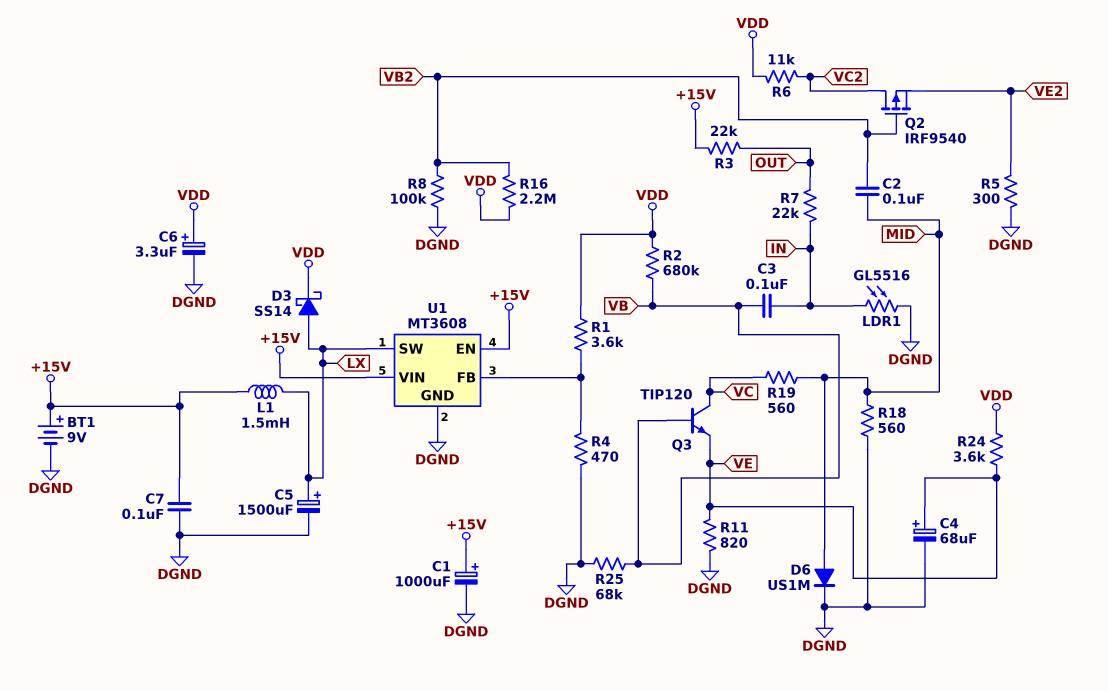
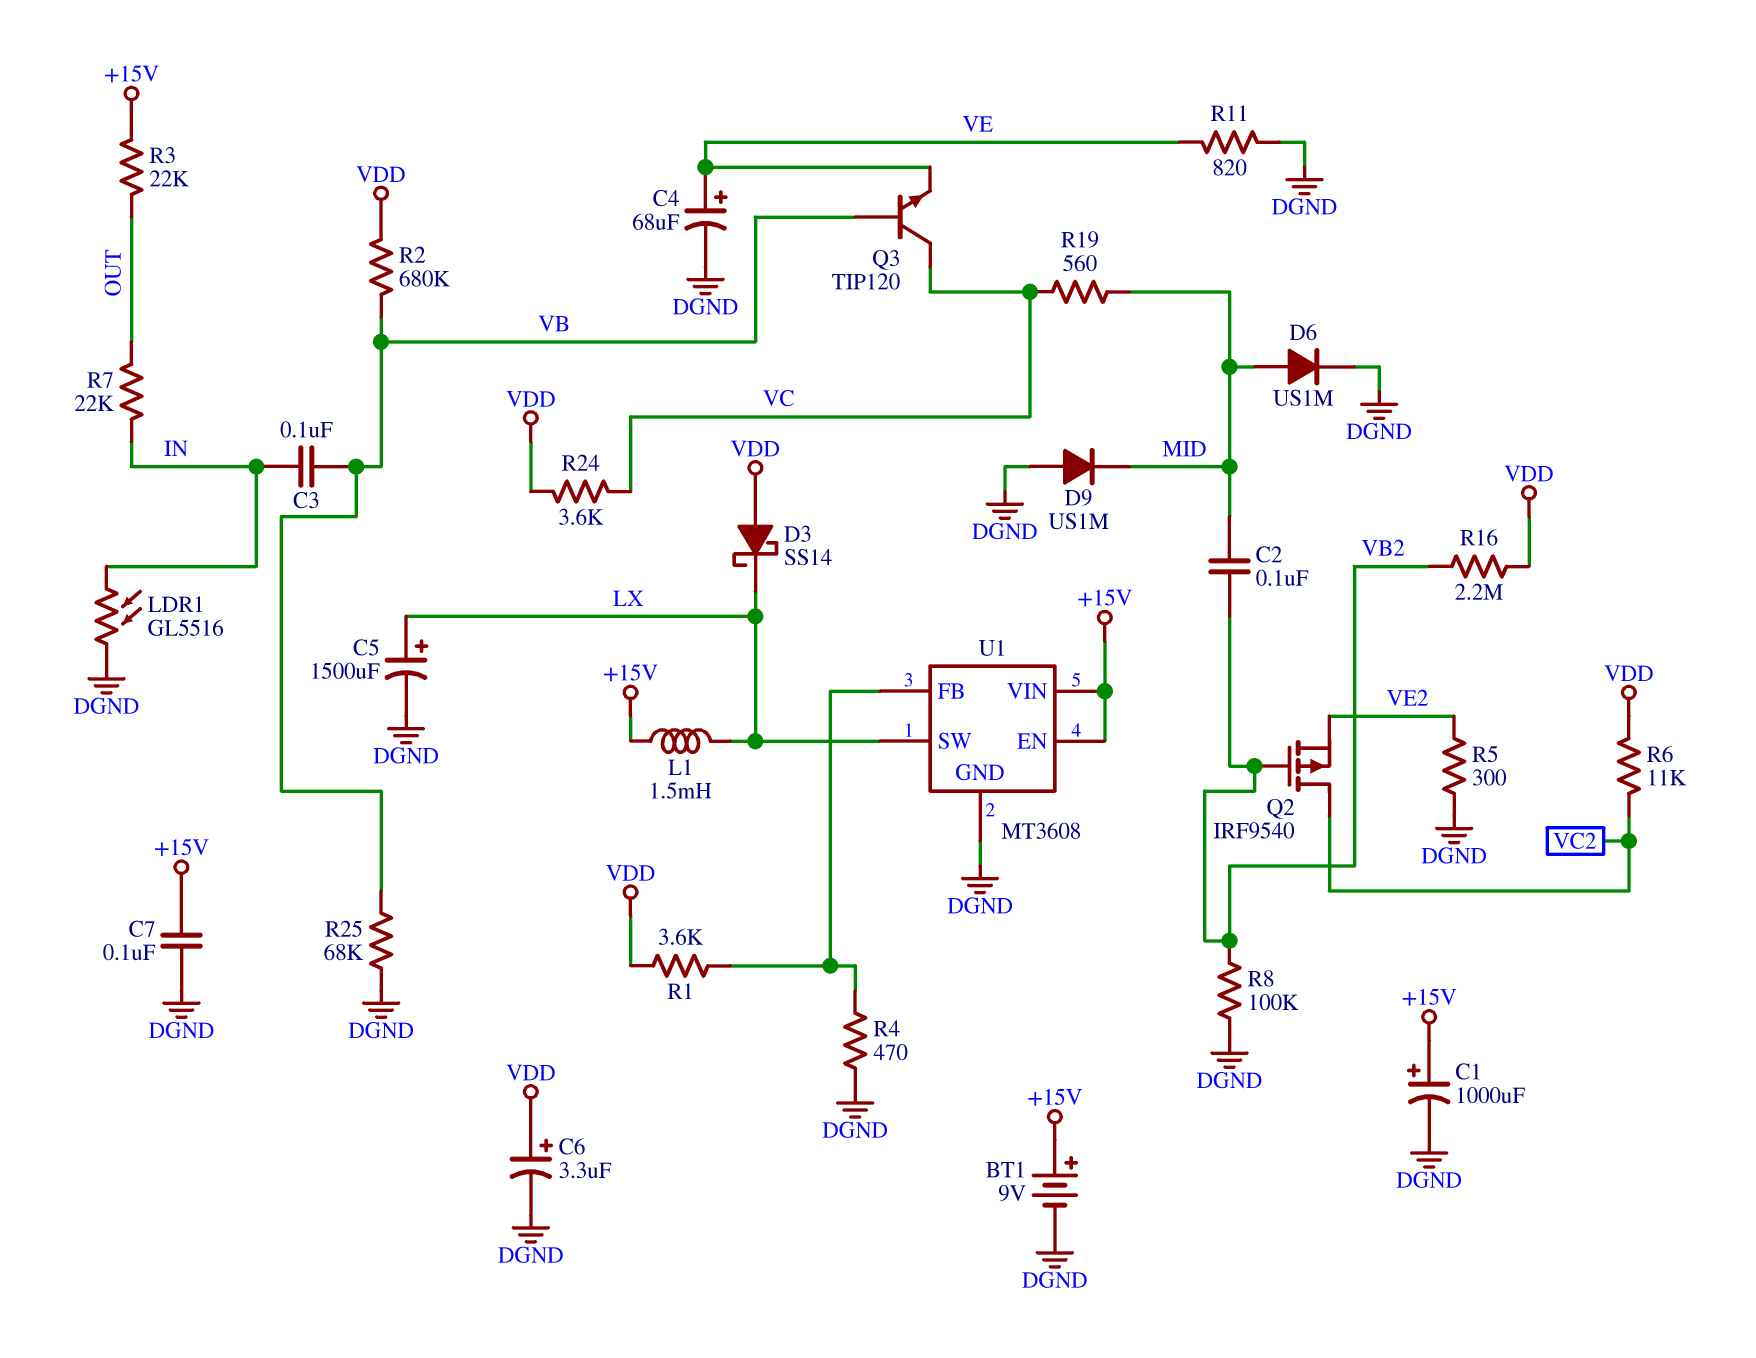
D3: schottky SS14 (A LX, K VDD) -> schottky SS14 (A VDD, K LX)
D9: none -> diode US1M (A DGND, K MID)
R18: 560 (DGND, MID) -> none
R24: 3.6k (VDD, VE) -> 3.6k (VC, VDD)

